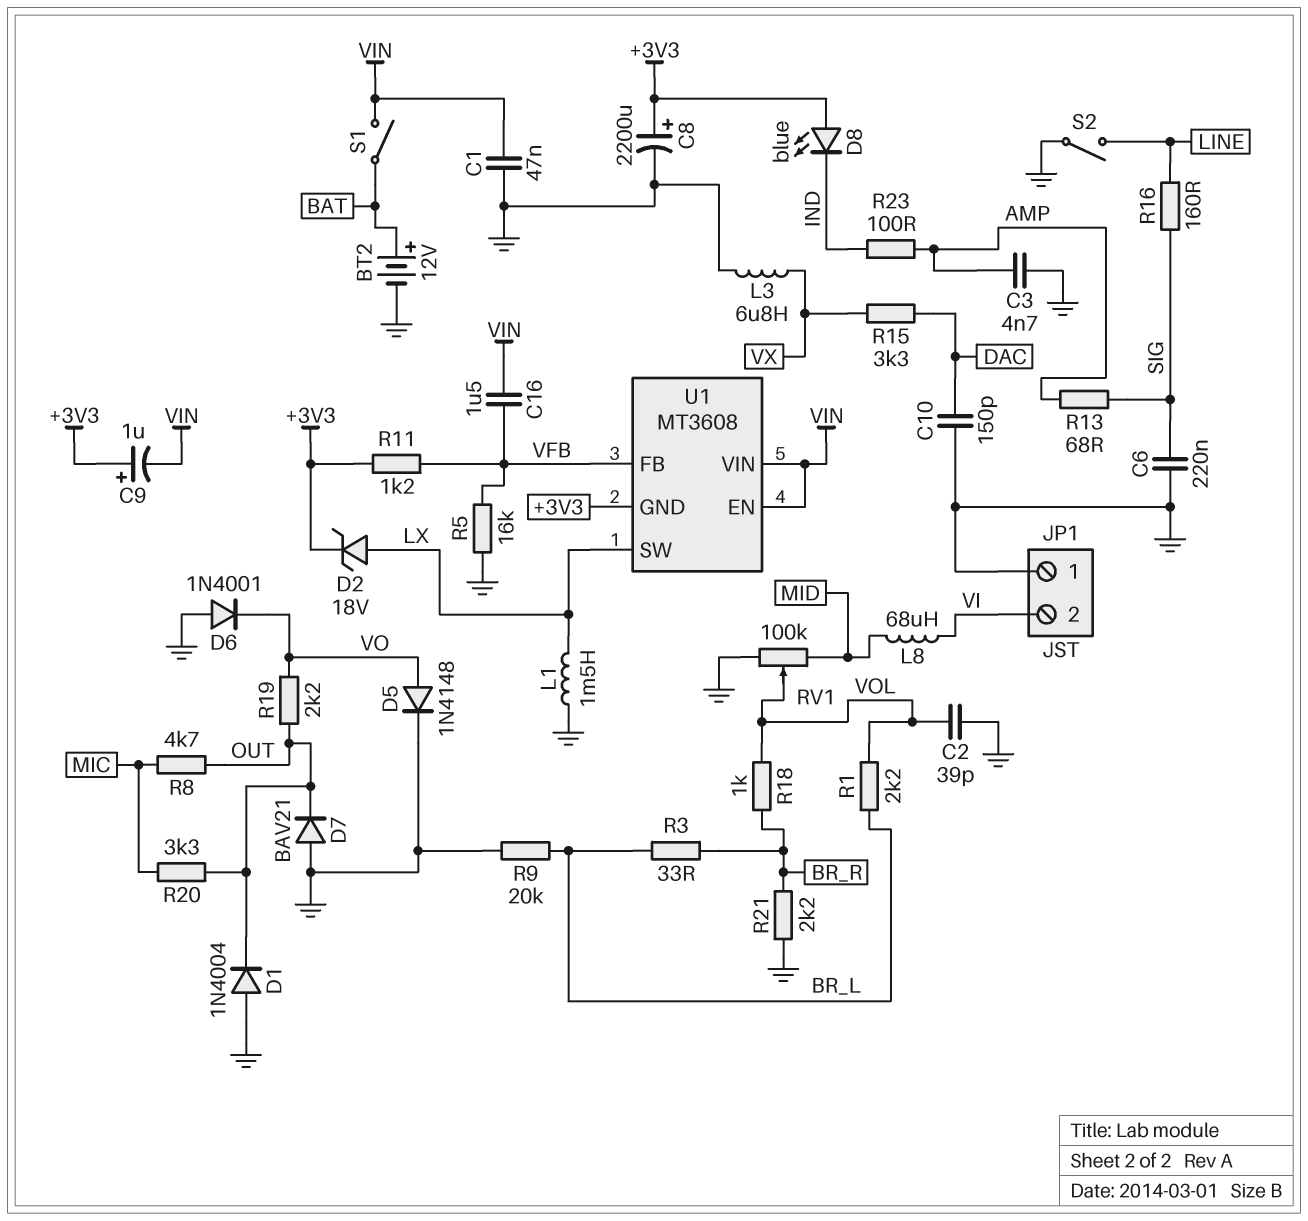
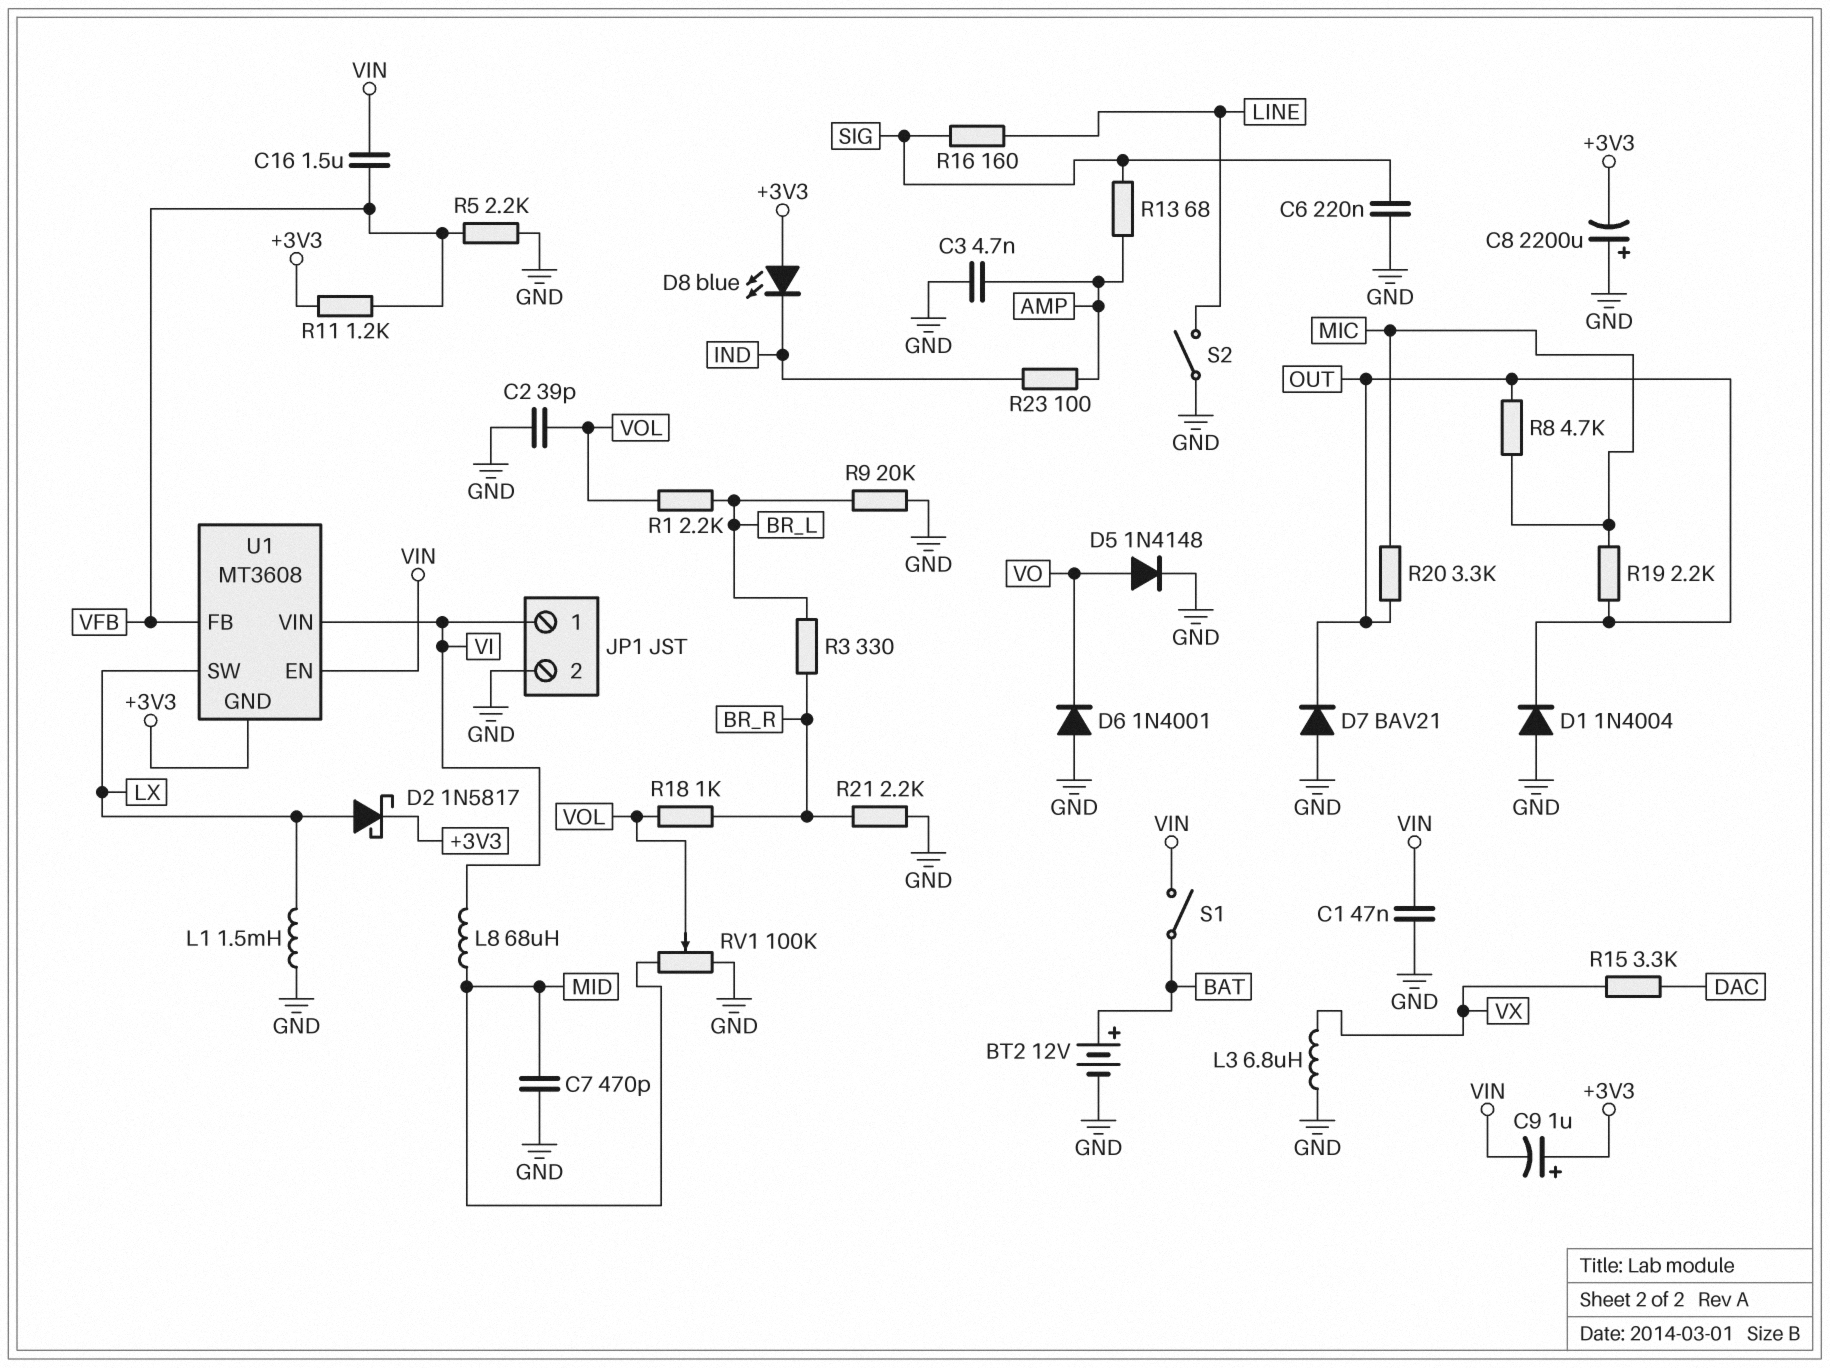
C7: none -> 470pF (GND, MID)
C8: 2200uF (plus +3V3, minus GND) -> 2200uF (plus GND, minus +3V3)
C10: 150pF (DAC, GND) -> none
D2: zener 18V (A LX, K +3V3) -> schottky 1N5817 (A LX, K +3V3)
JP1 pin 1: GND -> VI
JP1 pin 2: VI -> GND
R3: 33 (BR_L, BR_R) -> 330 (BR_L, BR_R)
R5: 16k (GND, VFB) -> 2.2k (GND, VFB)
R19: 2.2k (OUT, VO) -> 2.2k (MIC, OUT)
U1 pin VIN: VIN -> VI

